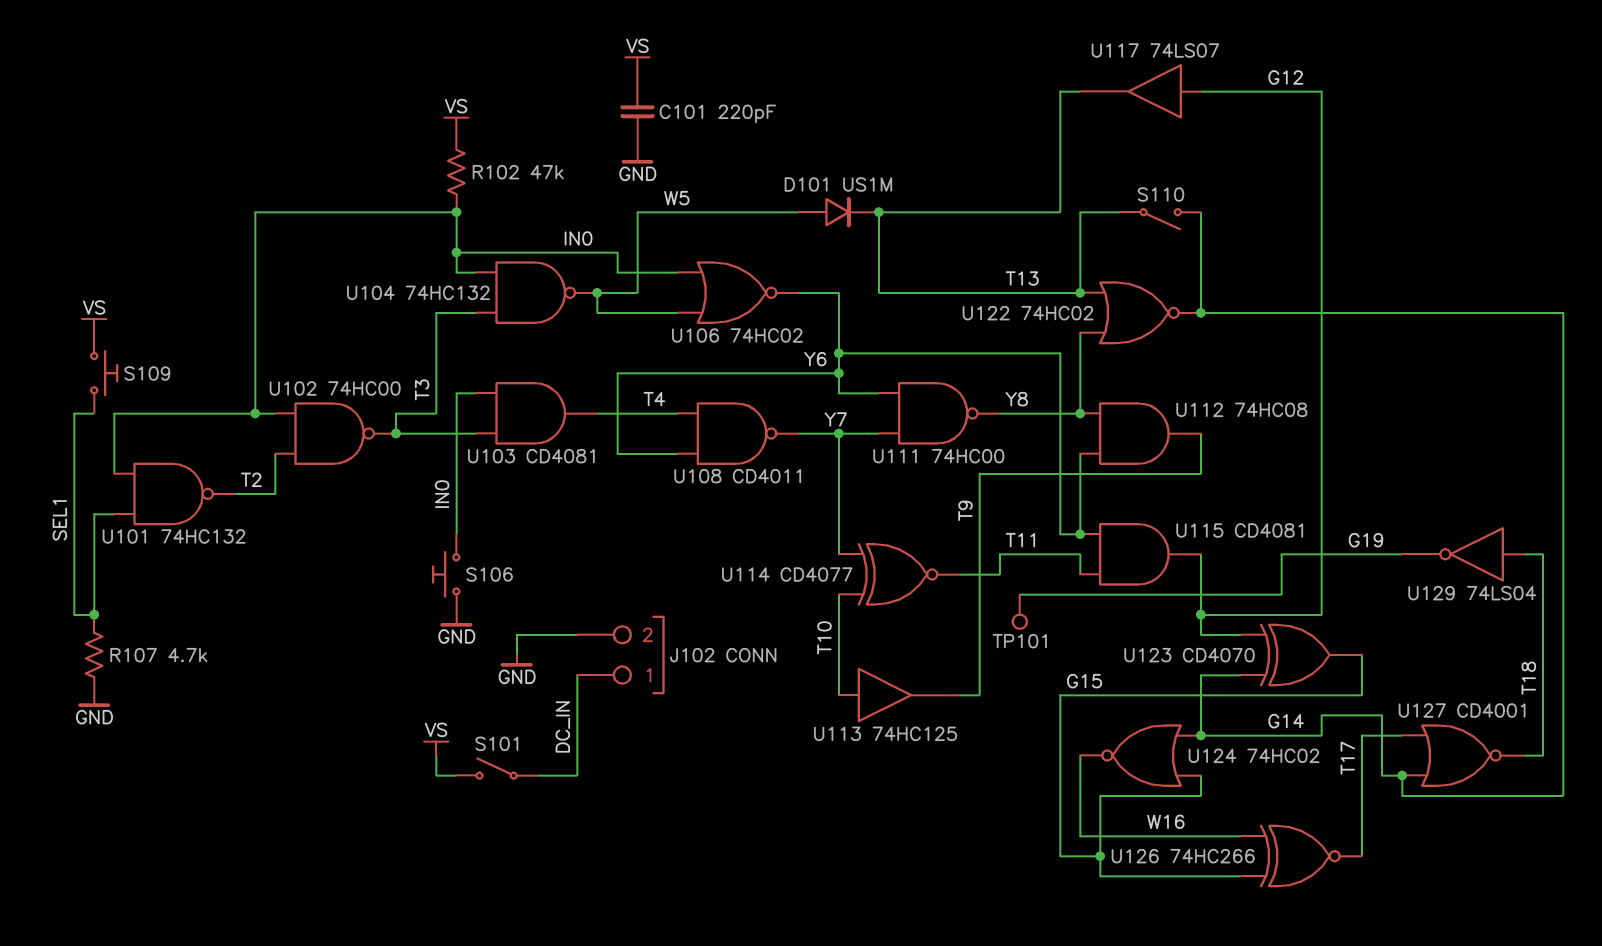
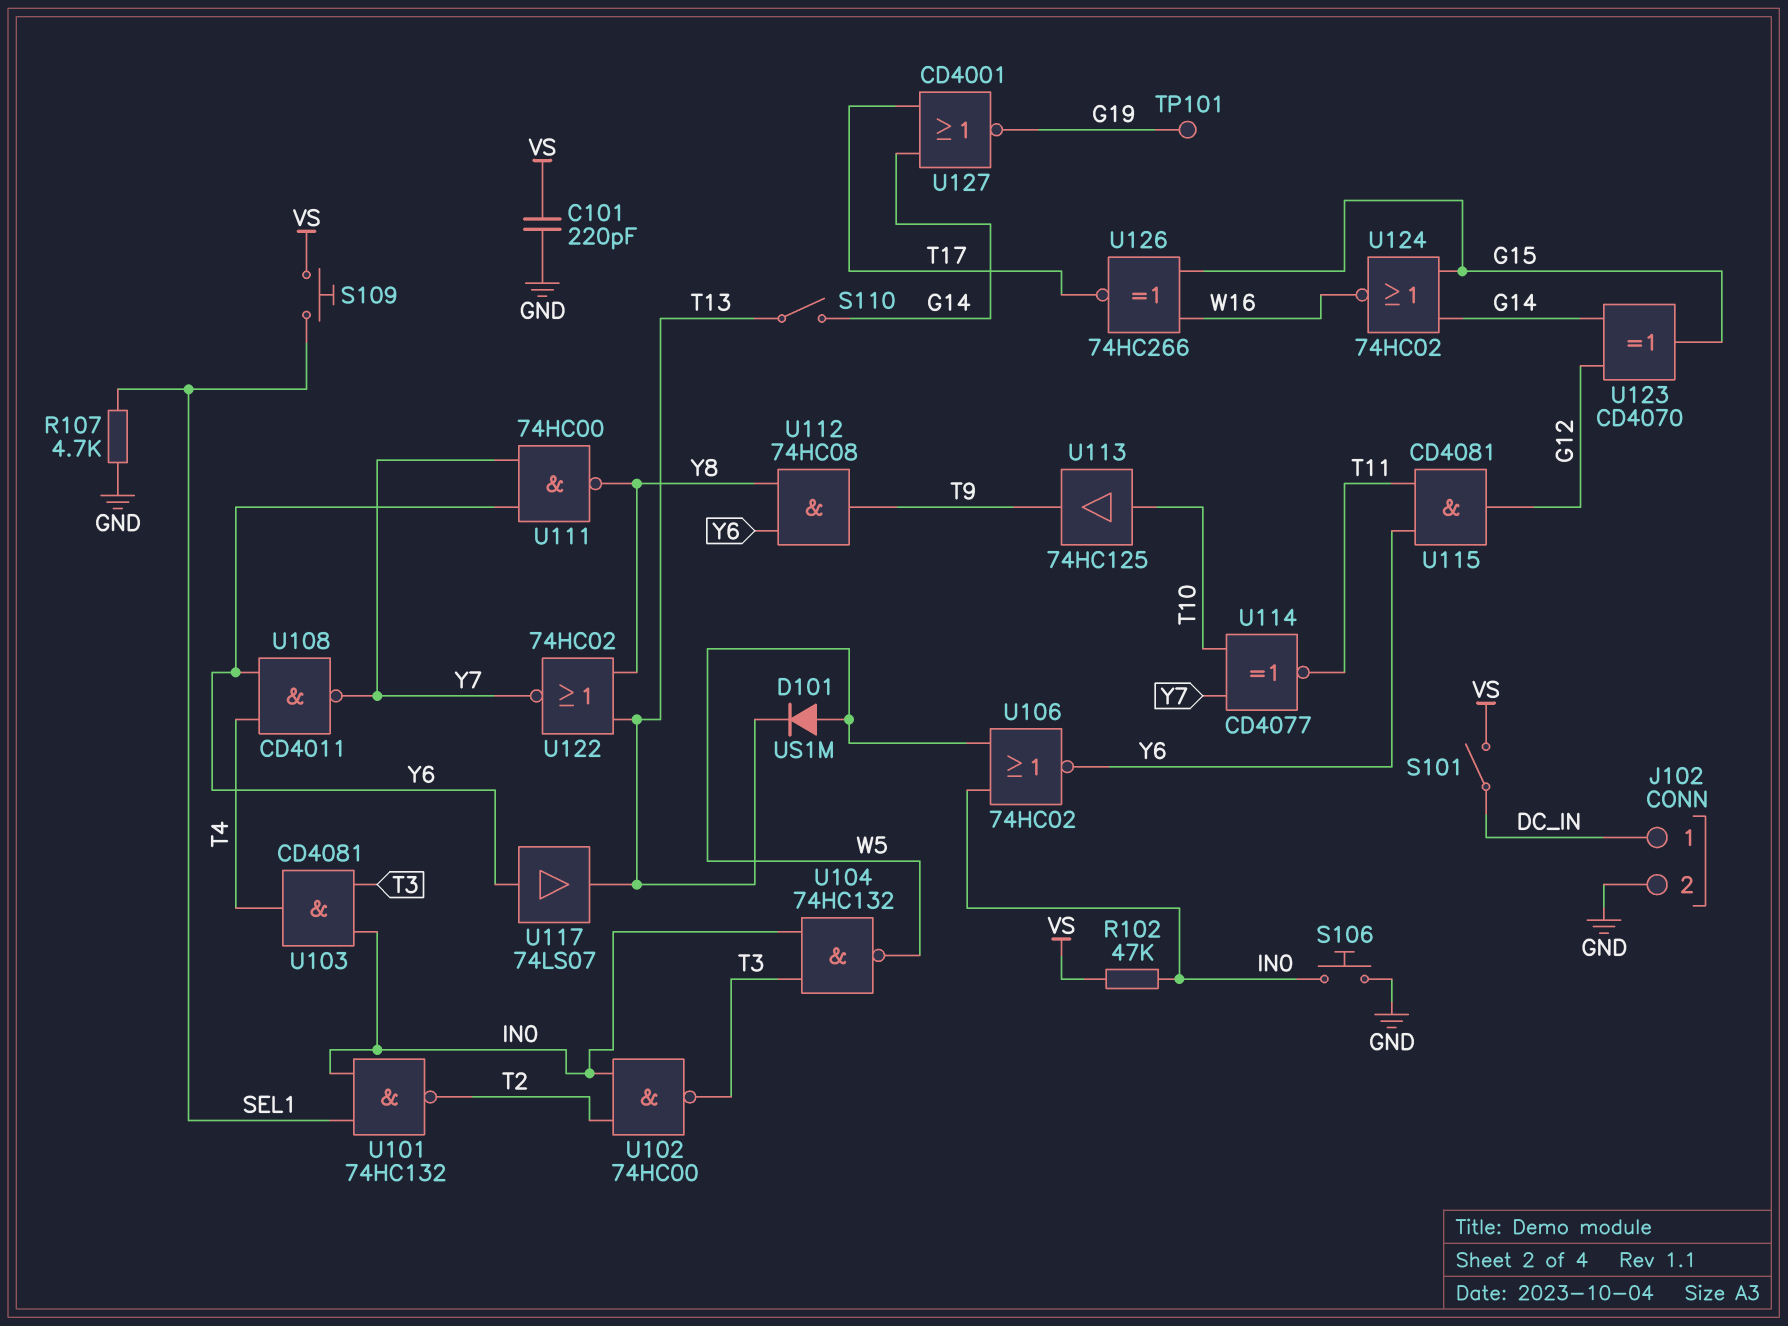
U117: buffer 74LS07 (in G12, out T13) -> buffer 74LS07 (in Y6, out T13)
U122: NOR 74HC02 (in T13, in Y8, out G14) -> NOR 74HC02 (in T13, in Y8, out Y7)
U127: NOR CD4001 (in G14, in T17, out T18) -> NOR CD4001 (in G14, in T17, out G19)
U129: NOT 74LS04 (in T18, out G19) -> none

